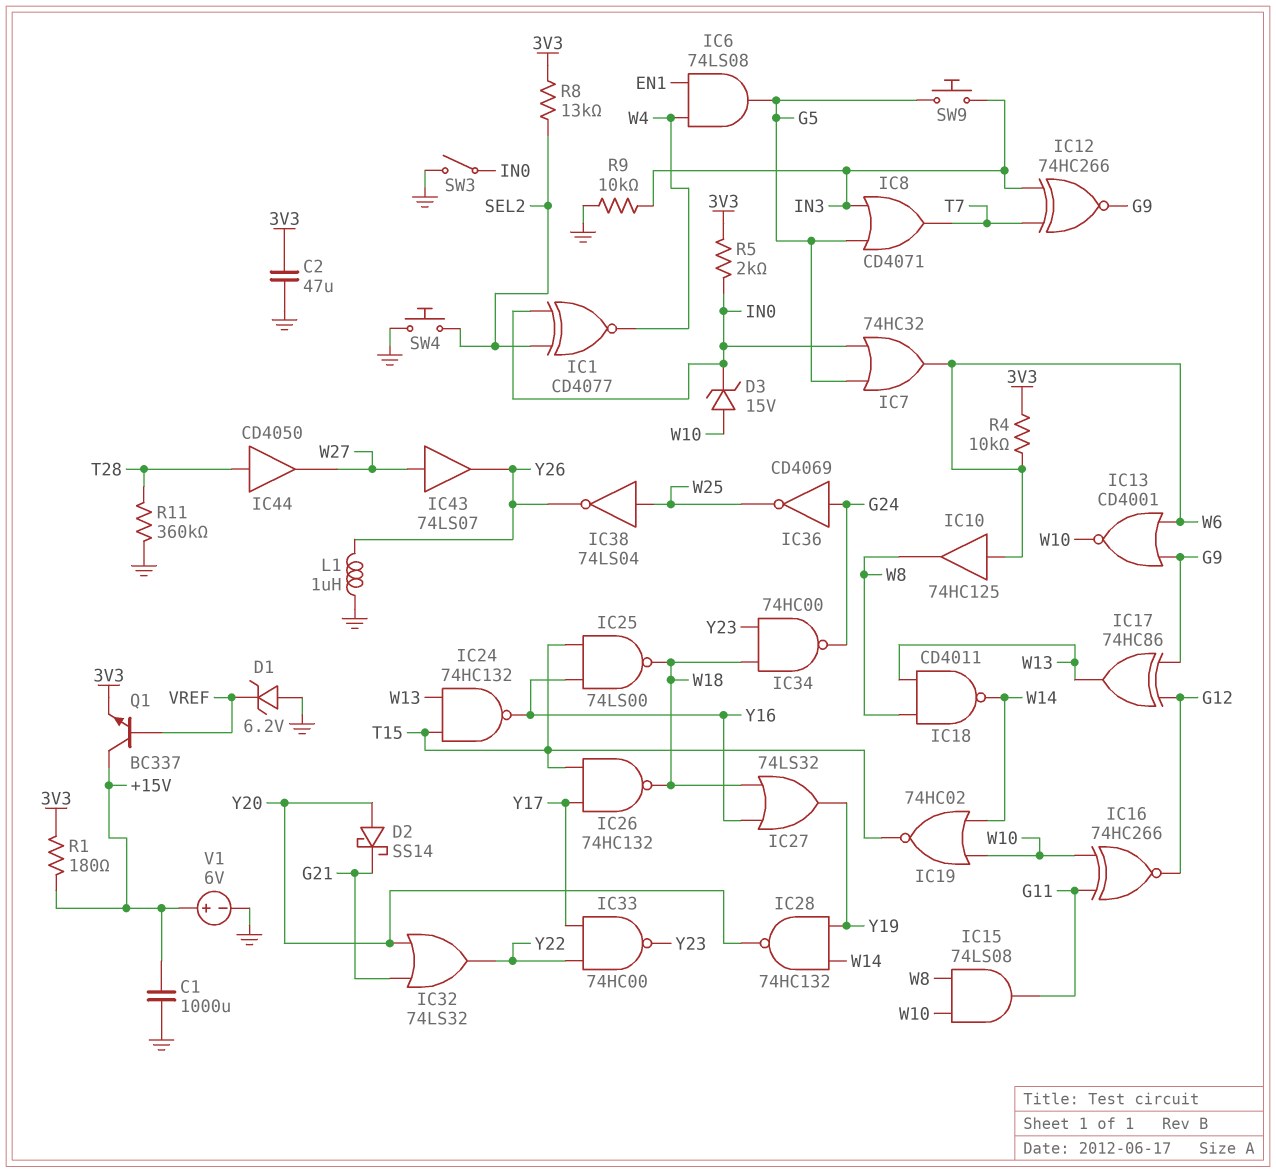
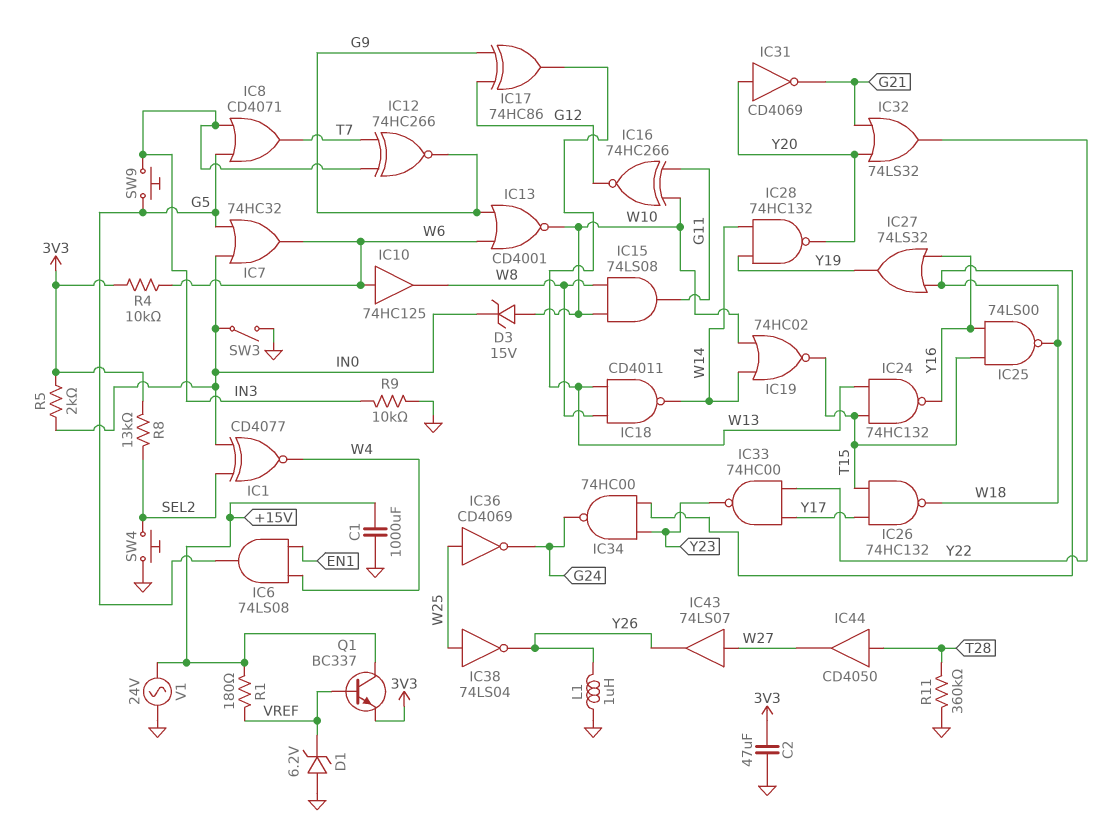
D2: schottky SS14 (A Y20, K G21) -> none
IC31: none -> NOT CD4069 (in Y20, out G21)
IC36: NOT CD4069 (in G24, out W25) -> NOT CD4069 (in W25, out G24)
R1: 180 (+15V, 3V3) -> 180 (+15V, VREF)
V1: 6V (plus +15V, minus GND) -> AC 24V (+15V, GND)

